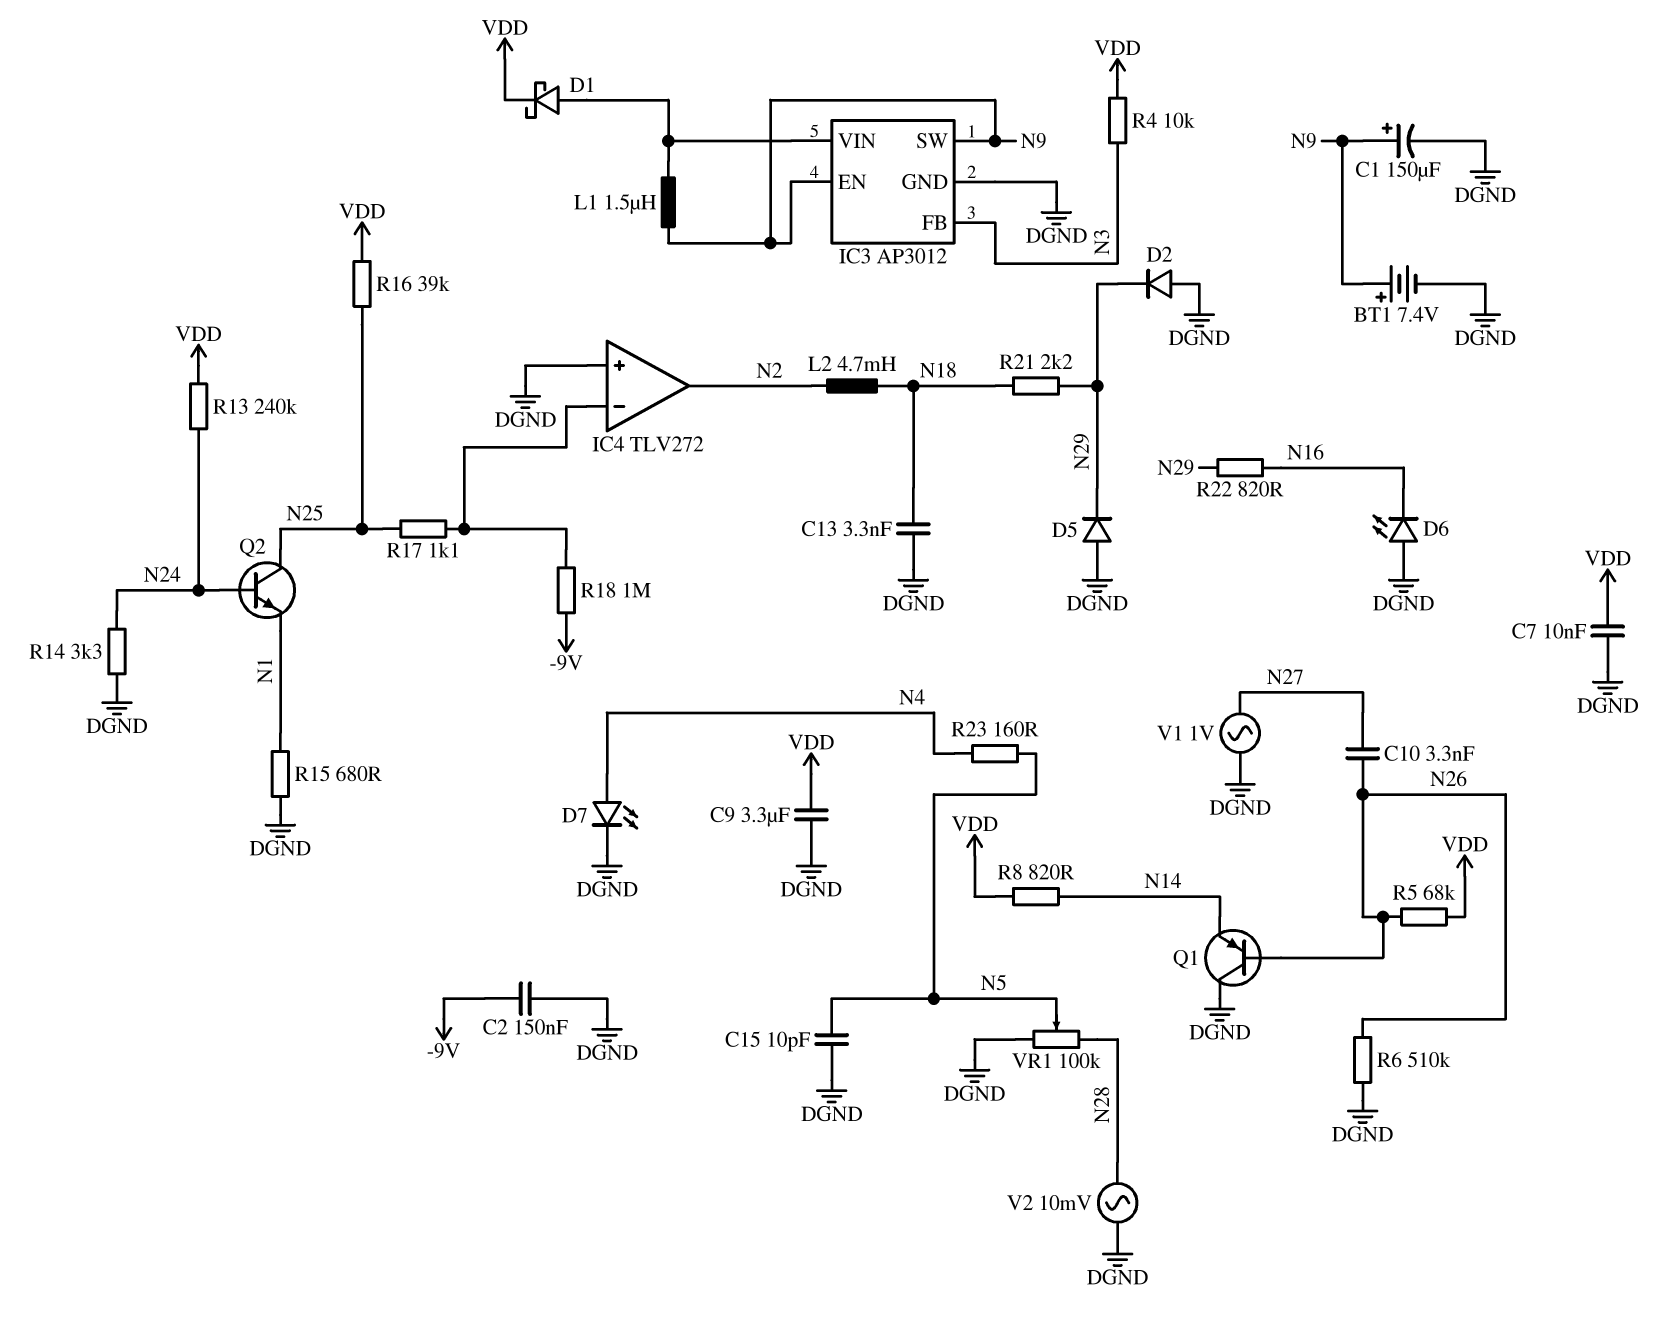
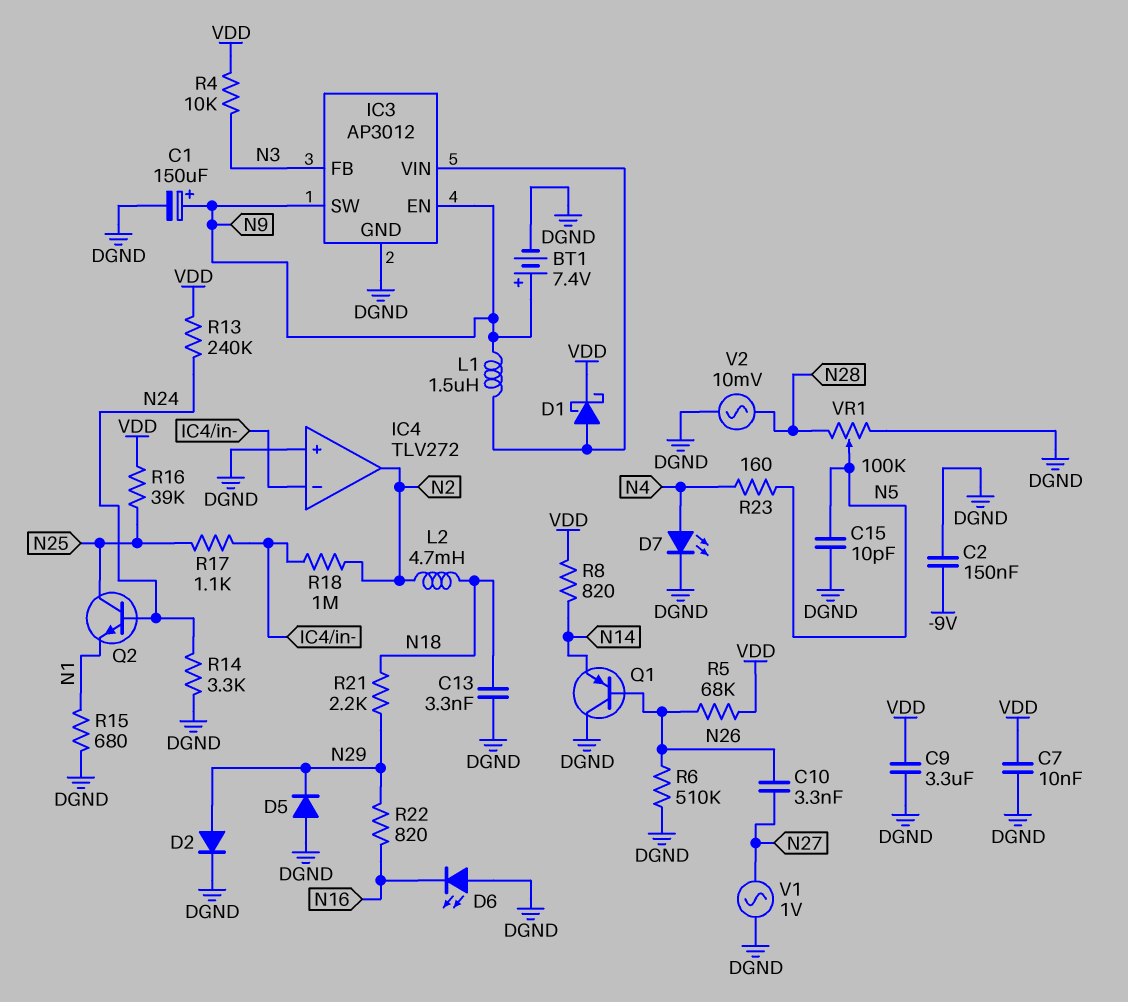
D2: diode (A DGND, K N29) -> diode (A N29, K DGND)
R18: 1M (-9V, IC4/in-) -> 1M (IC4/in-, N2)

